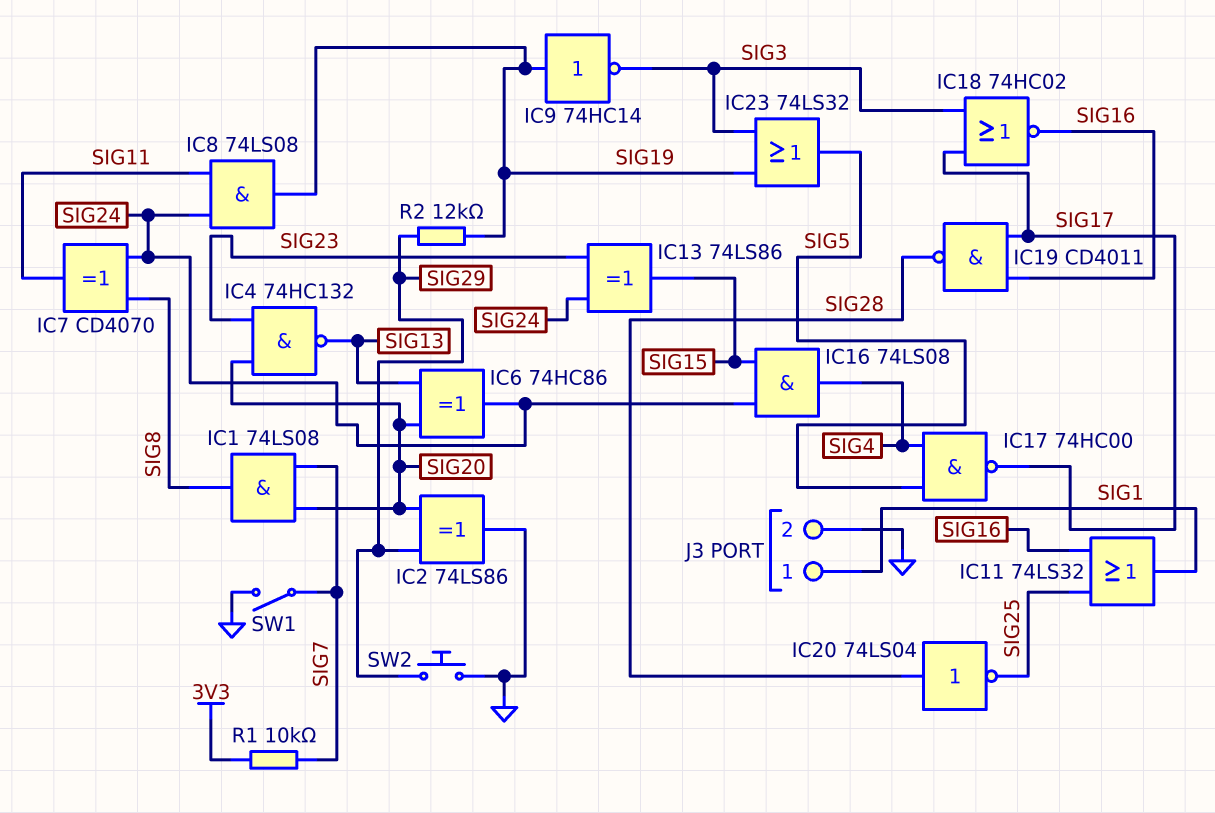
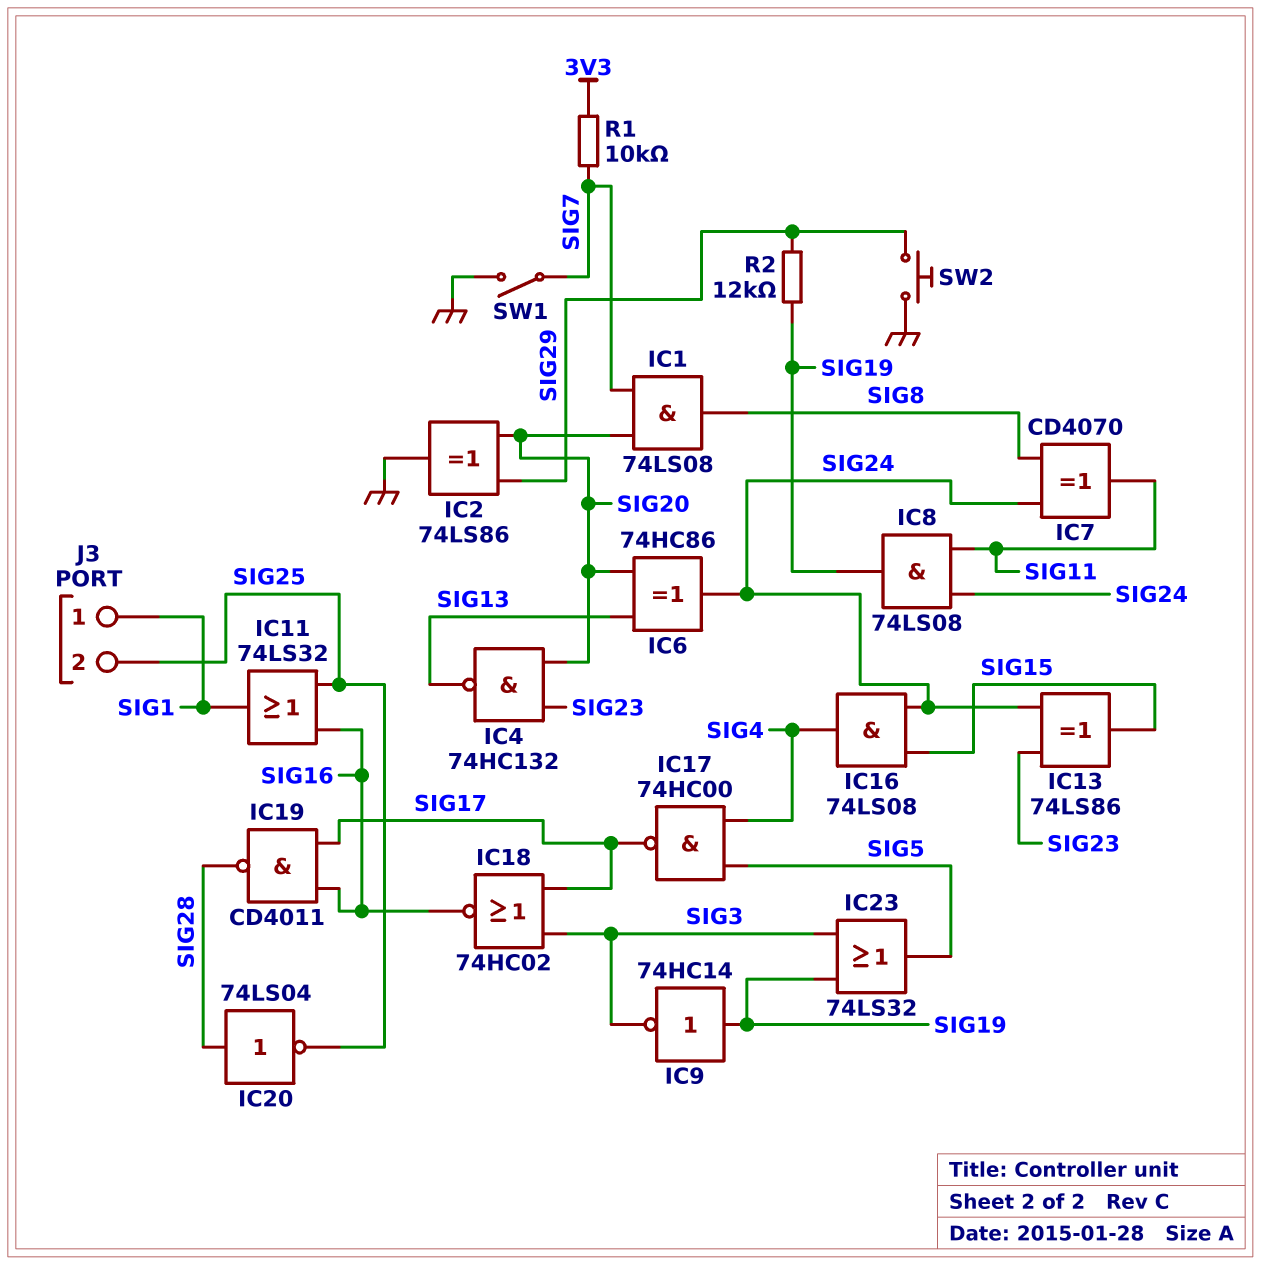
J3 pin 2: GND -> SIG25

